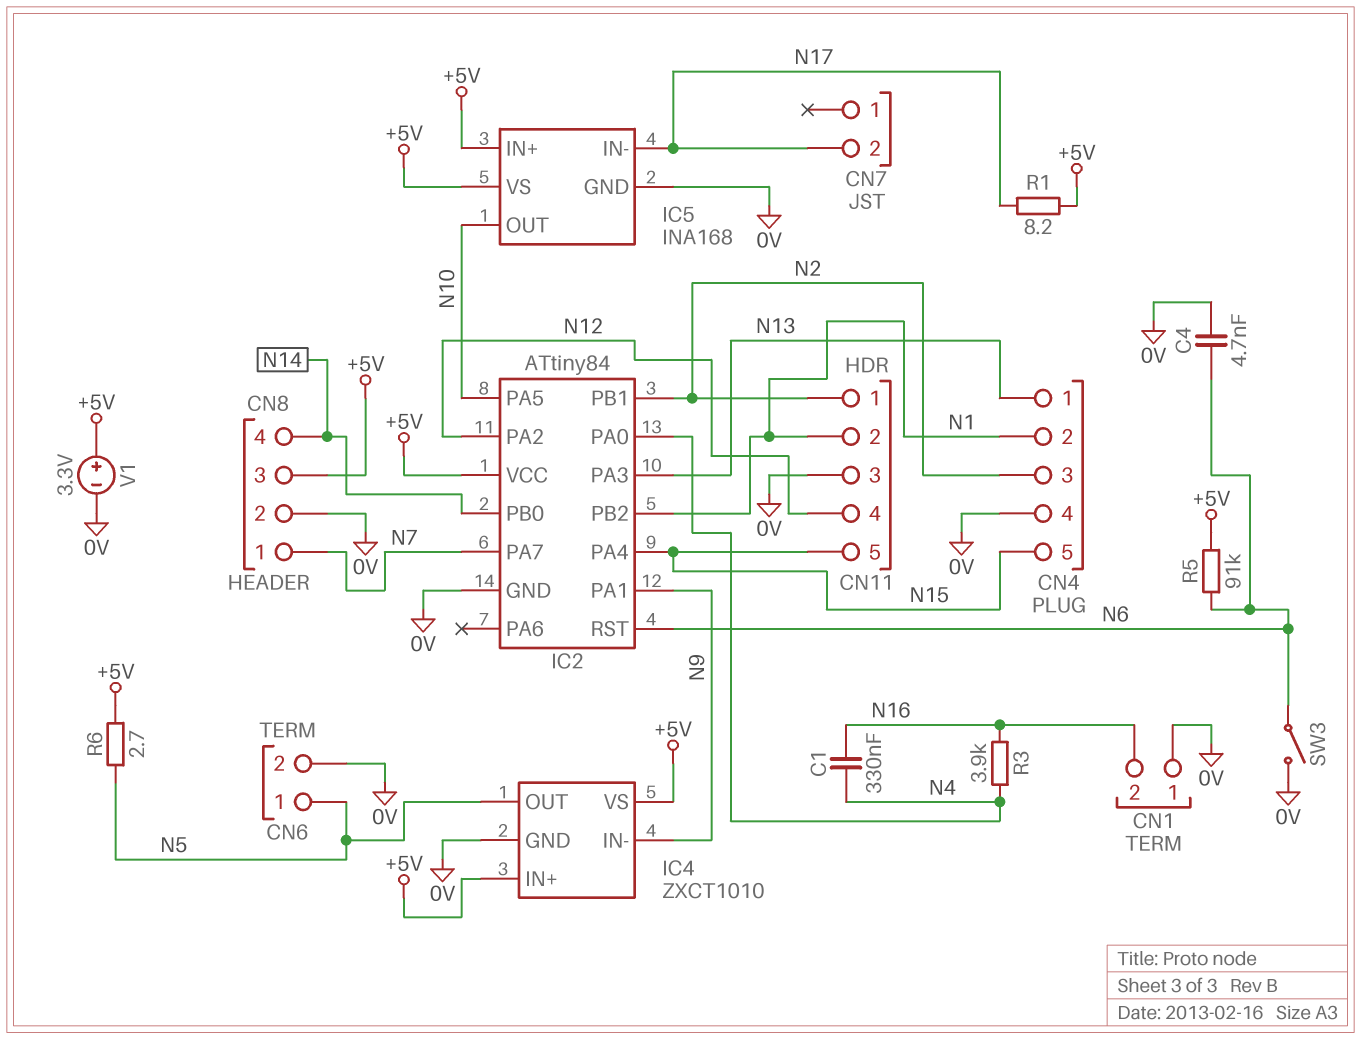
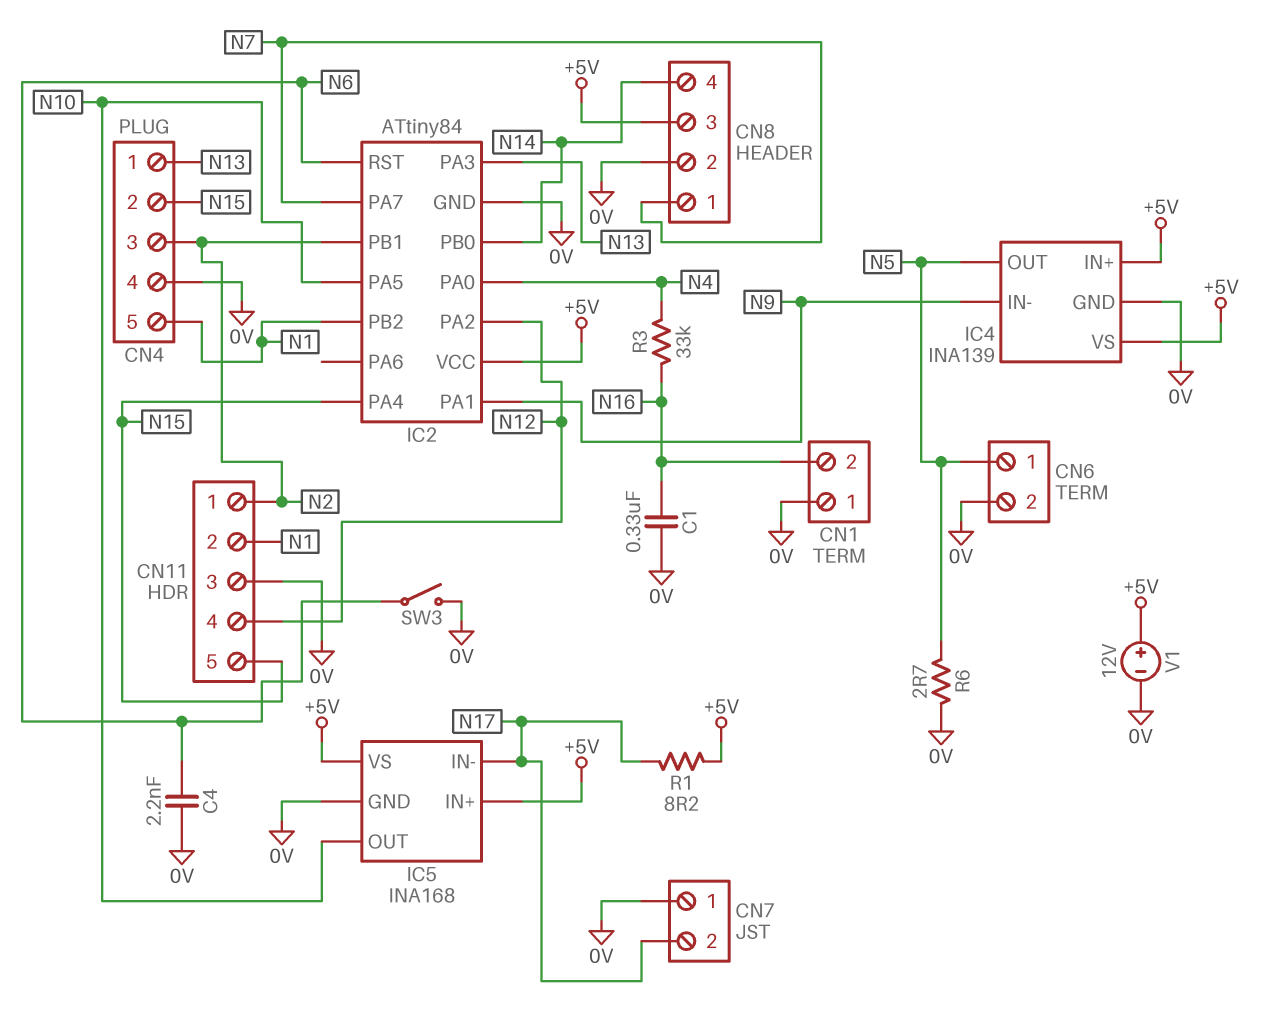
C1: 330nF (N4, N16) -> 330nF (0V, N16)
C4: 4.7nF (0V, N6) -> 2.2nF (0V, N6)
CN4 pin 2: N1 -> N15
CN4 pin 5: N15 -> N1
CN7 pin 1: none -> 0V
IC4: ZXCT1010 -> INA139
R3: 3.9k (N4, N16) -> 33k (N4, N16)
R5: 91k (+5V, N6) -> none
R6: 2.7 (+5V, N5) -> 2.7 (0V, N5)
V1: 3.3V (plus +5V, minus 0V) -> 12V (plus +5V, minus 0V)

